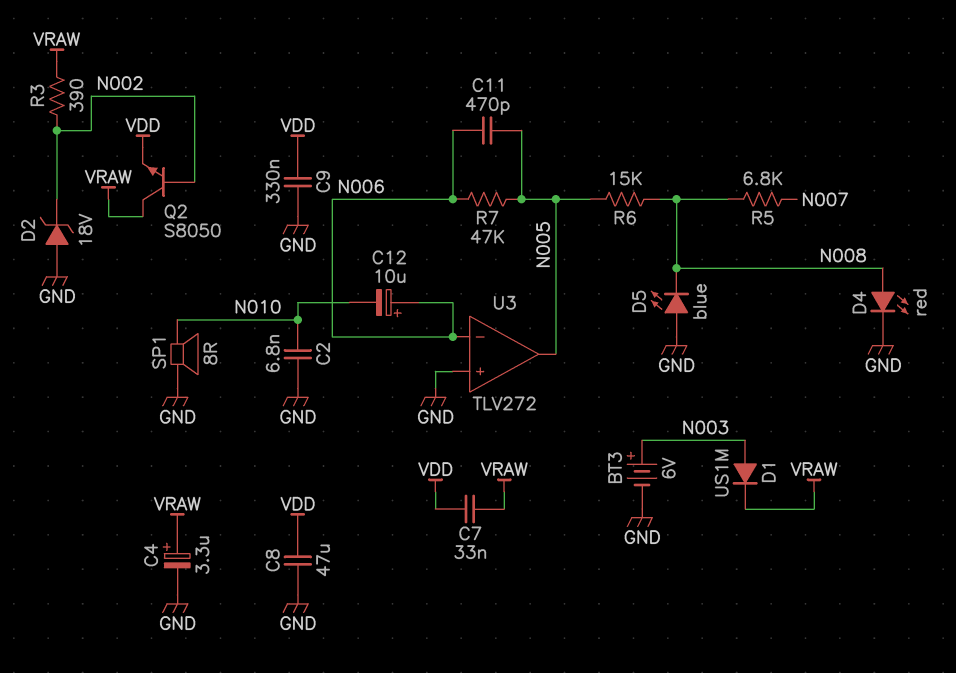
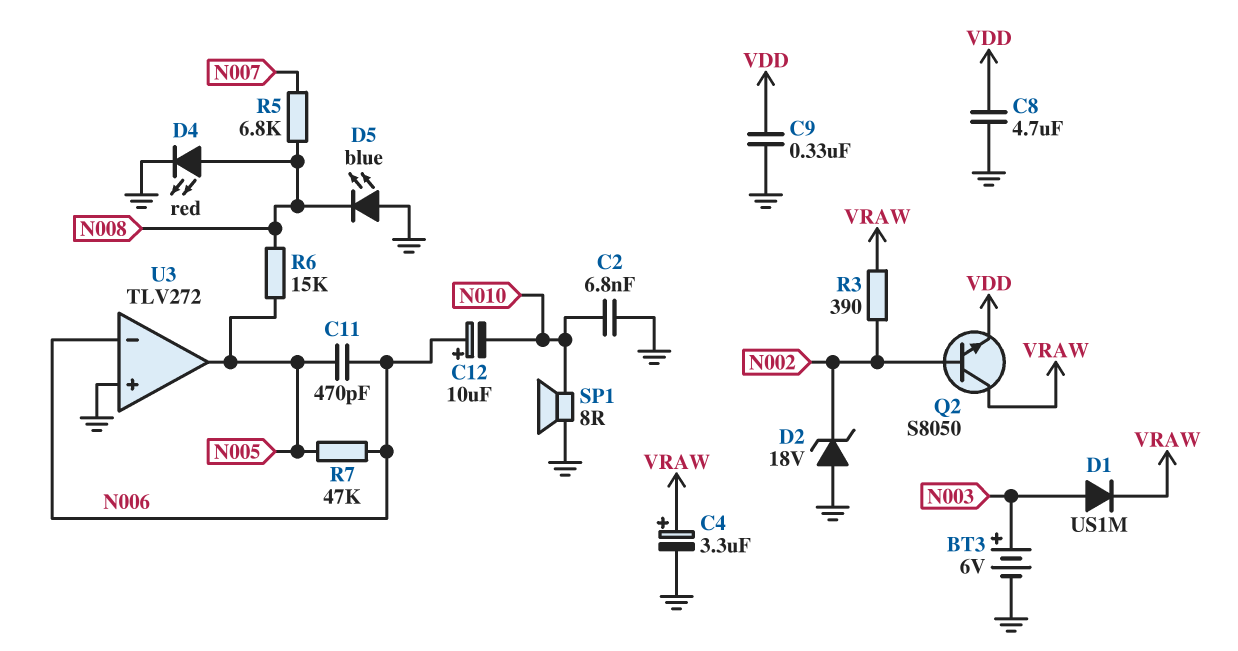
C7: 33nF (VDD, VRAW) -> none
C8: 47uF (GND, VDD) -> 4.7uF (GND, VDD)

